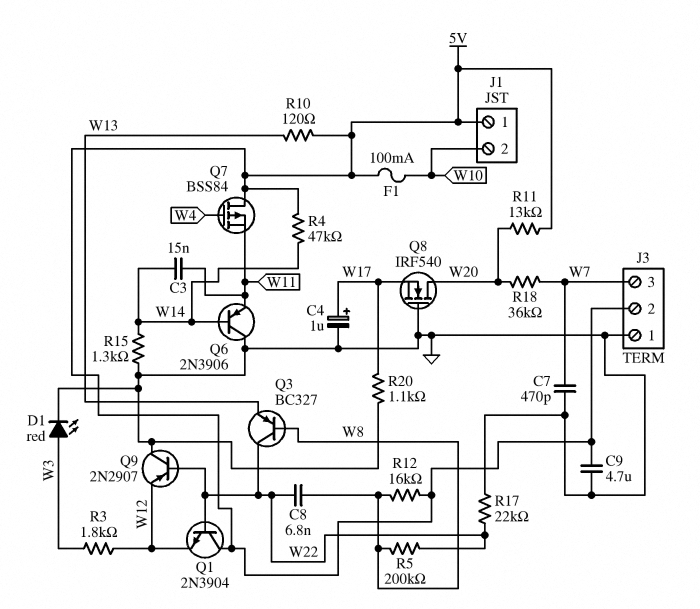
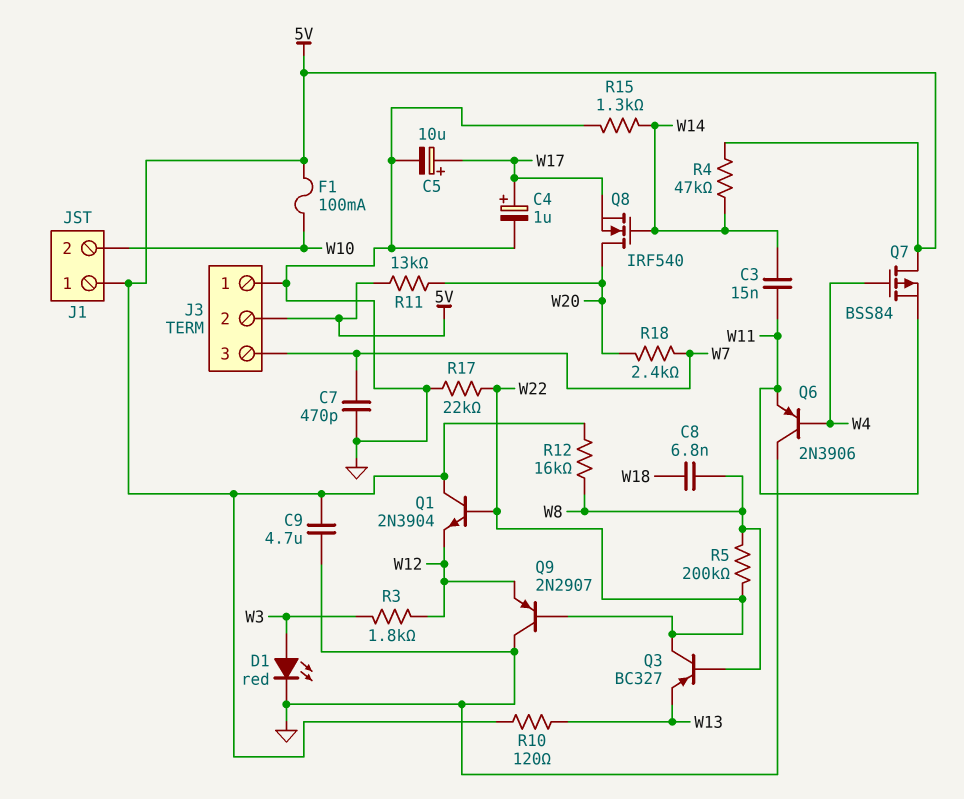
C5: none -> 10uF (plus W17, minus GND)
C8: 6.8nF (W8, W22) -> 6.8nF (W8, W18)
Q6: PNP 2N3906 (B W14, C GND, E W11) -> PNP 2N3906 (B W4, C GND, E W11)
Q8: NMOS IRF540 (G GND, D W20, S W17) -> NMOS IRF540 (G W14, D W20, S W17)
R18: 36k (W7, W20) -> 2.4k (W7, W20)
R20: 1.1k (GND, W17) -> none

